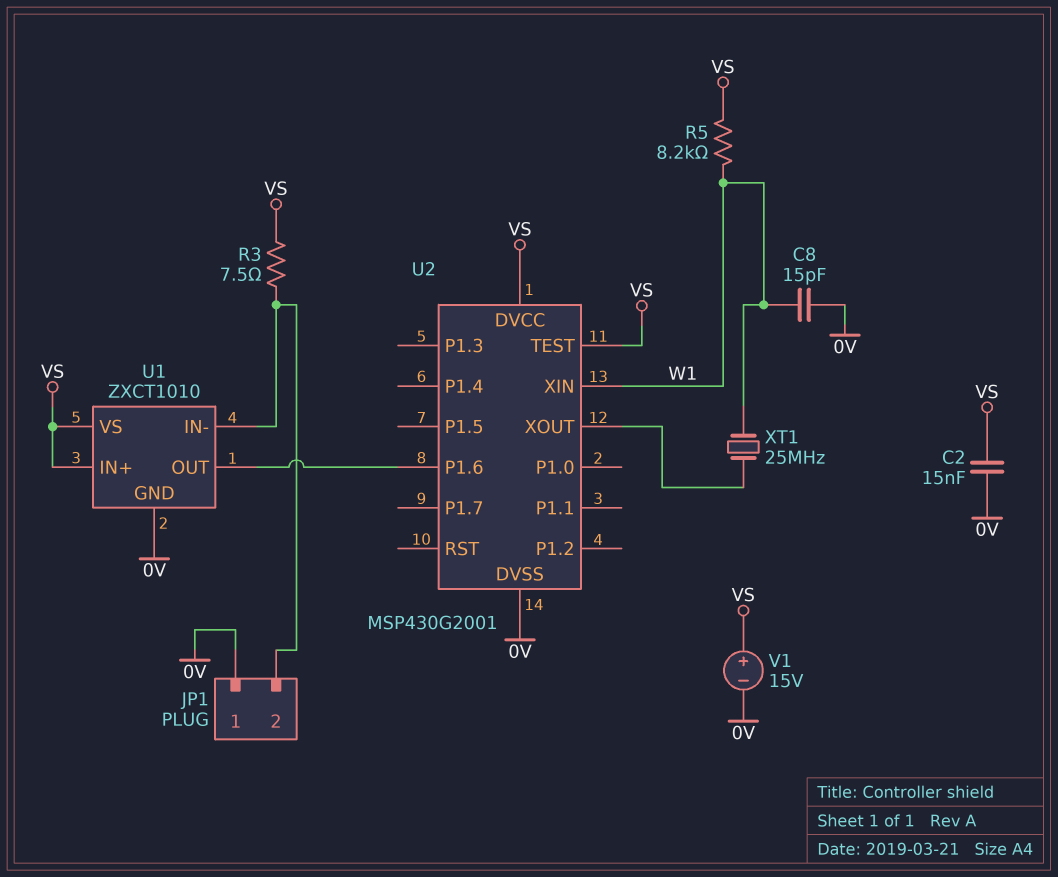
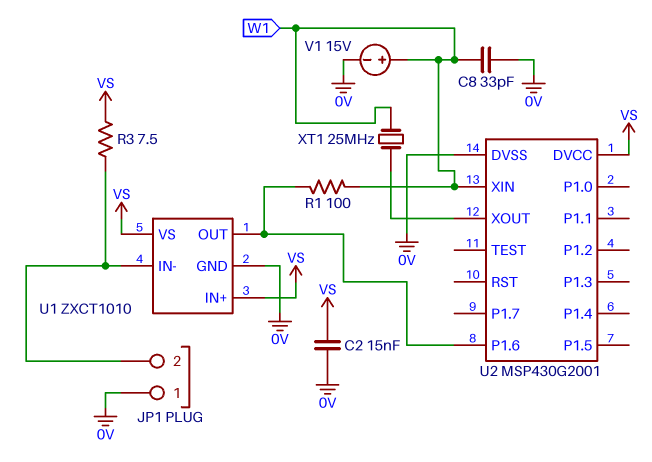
C8: 15pF (0V, W1) -> 33pF (0V, W1)
R1: none -> 100 (U1/OUT, W1)
R5: 8.2k (VS, W1) -> none
U2 pin TEST: VS -> none
V1: 15V (plus VS, minus 0V) -> 15V (plus W1, minus 0V)

